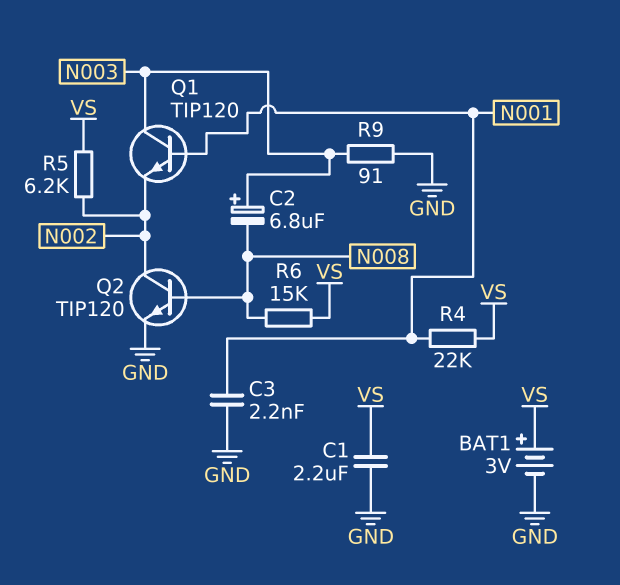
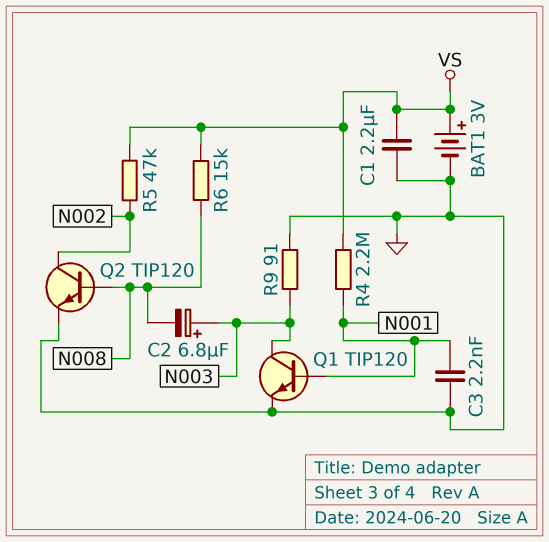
Q1: NPN TIP120 (B N001, C N003, E N002) -> NPN TIP120 (B N001, C N003, E GND)
R4: 22k (N001, VS) -> 2.2M (N001, VS)
R5: 6.2k (N002, VS) -> 47k (N002, VS)

